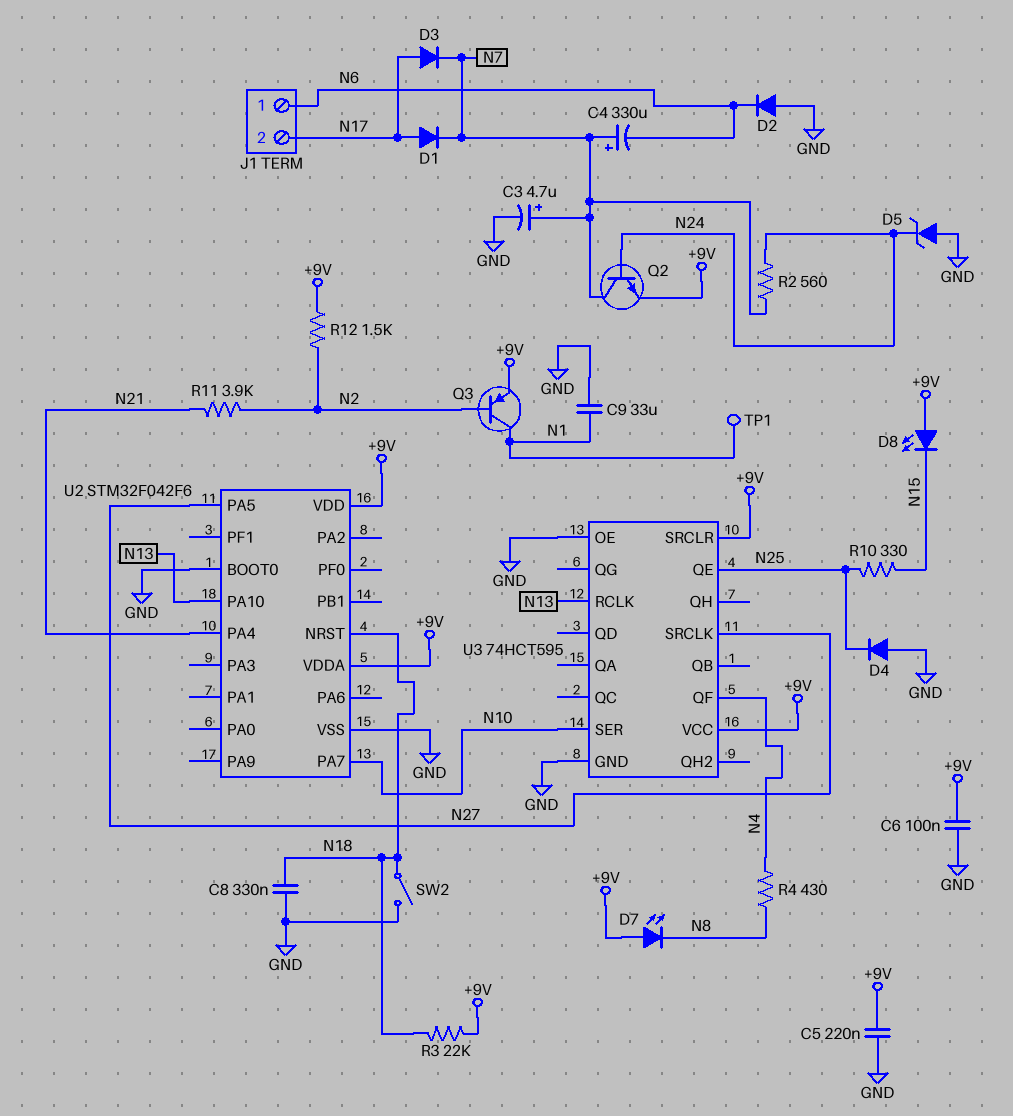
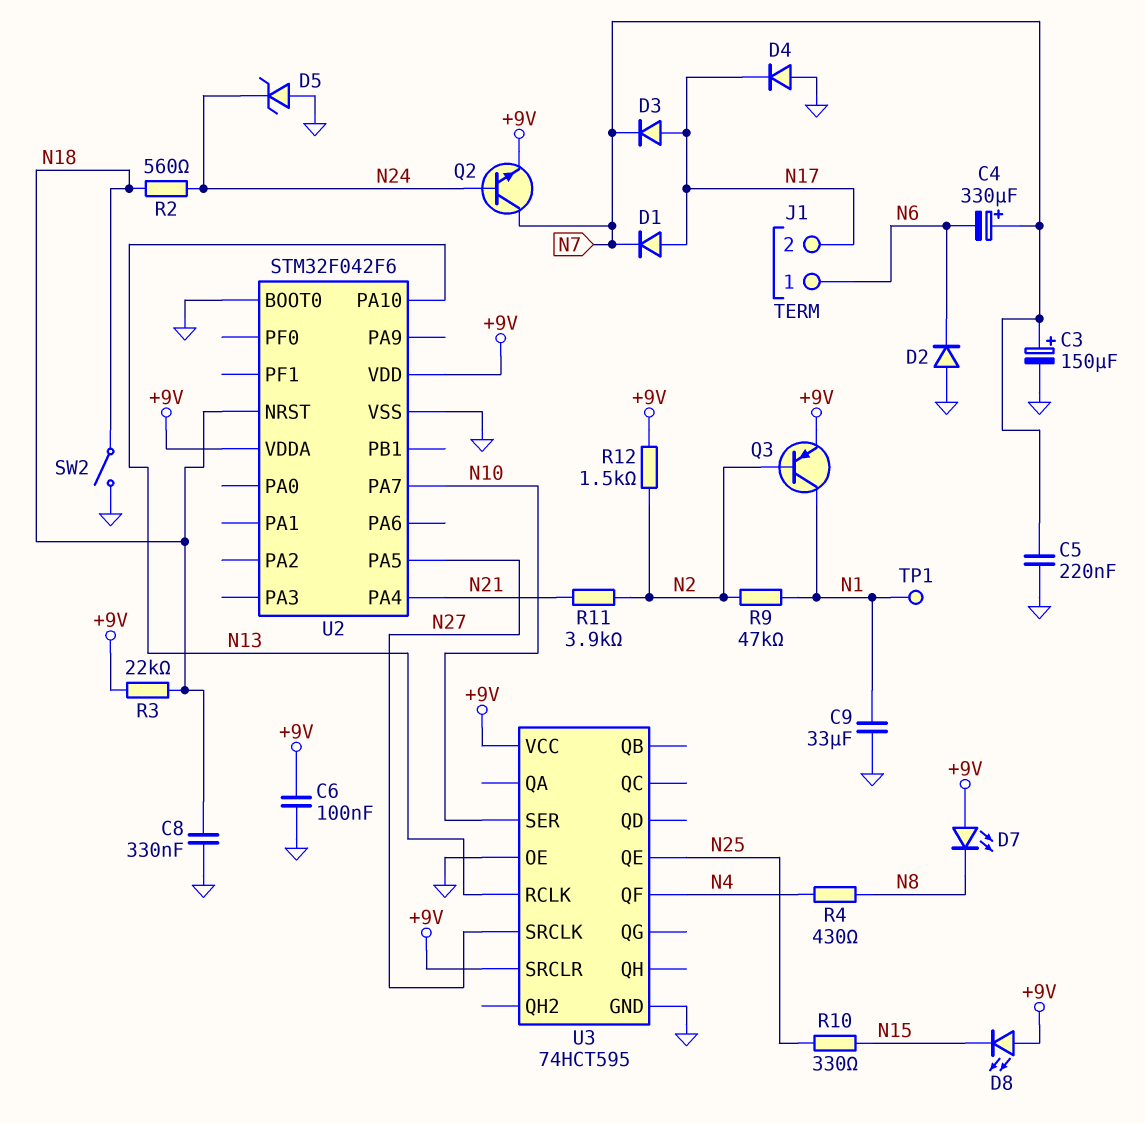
C3: 4.7uF (plus N7, minus GND) -> 150uF (plus N7, minus GND)
C5: 220nF (+9V, GND) -> 220nF (GND, N7)
D4: diode (A GND, K N25) -> diode (A GND, K N17)
R2: 560 (N7, N24) -> 560 (N18, N24)
R9: none -> 47k (N1, N2)

